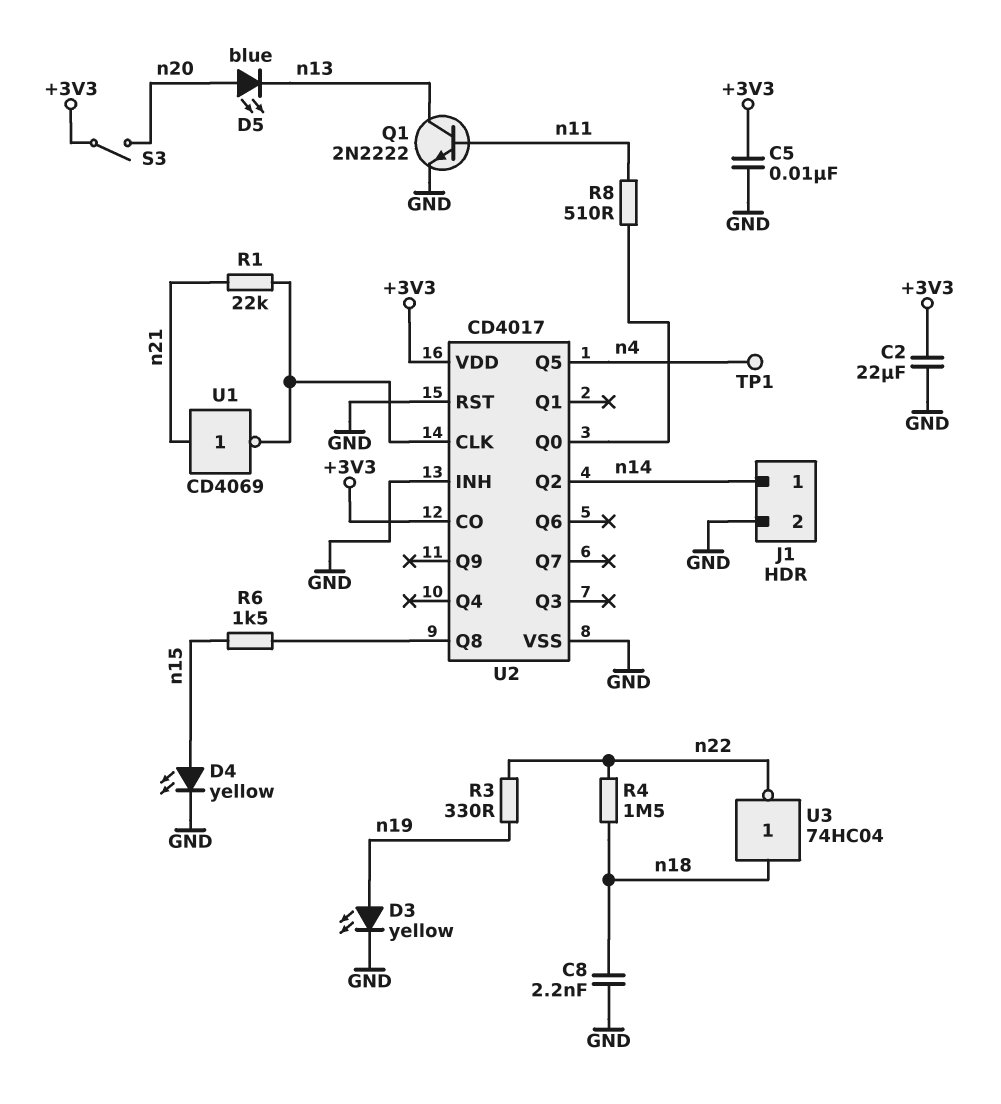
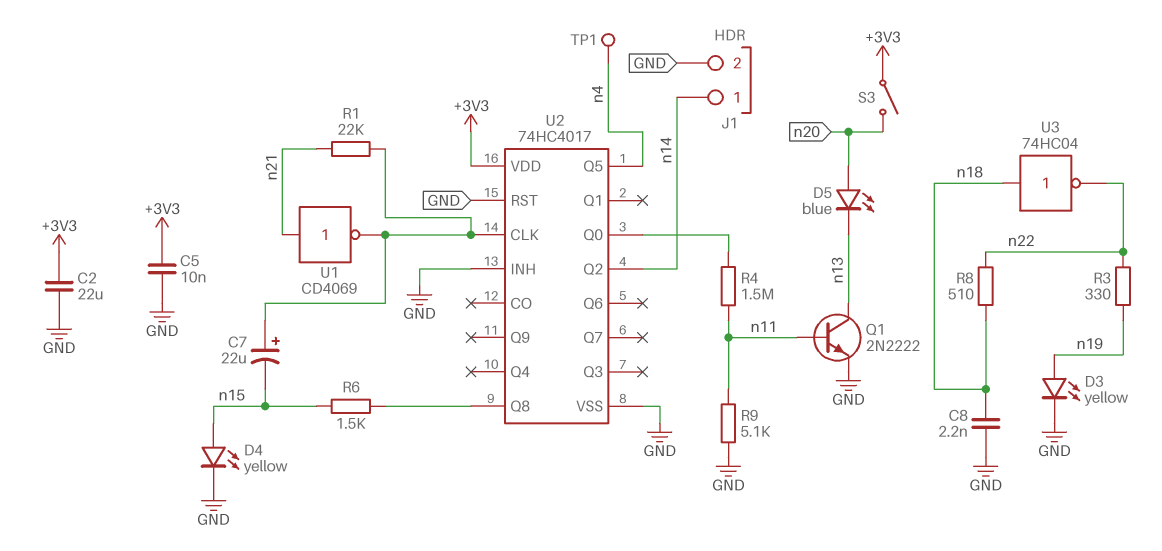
C7: none -> 22uF (plus U2/CLK, minus n15)
R4: 1.5M (n18, n22) -> 1.5M (U2/Q0, n11)
R8: 510 (U2/Q0, n11) -> 510 (n18, n22)
R9: none -> 5.1k (GND, n11)
U2: CD4017 -> 74HC4017
U2 pin CO: +3V3 -> none

